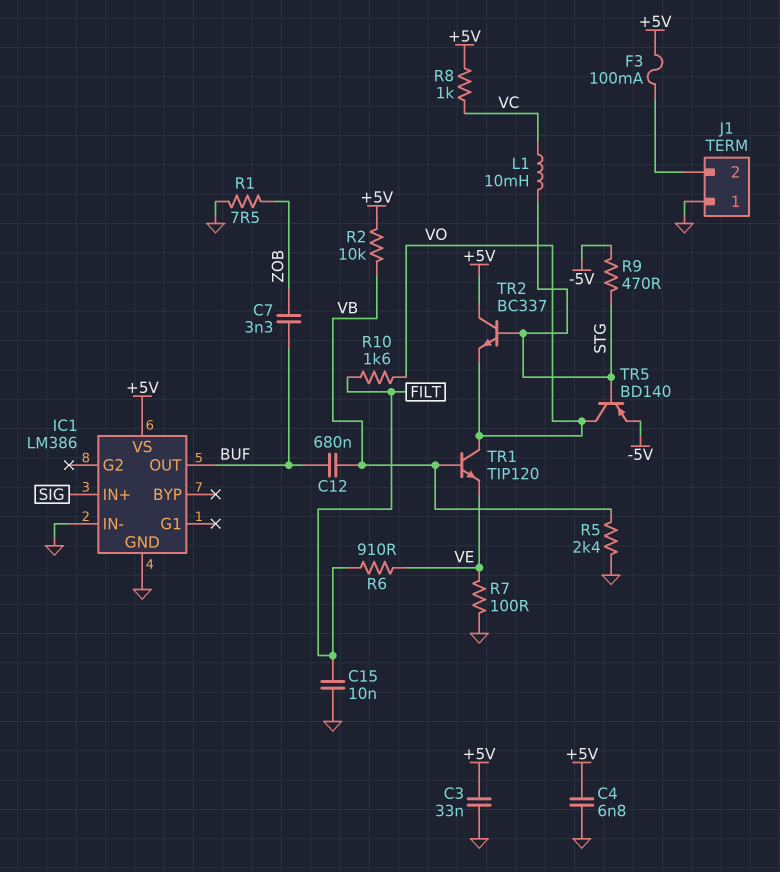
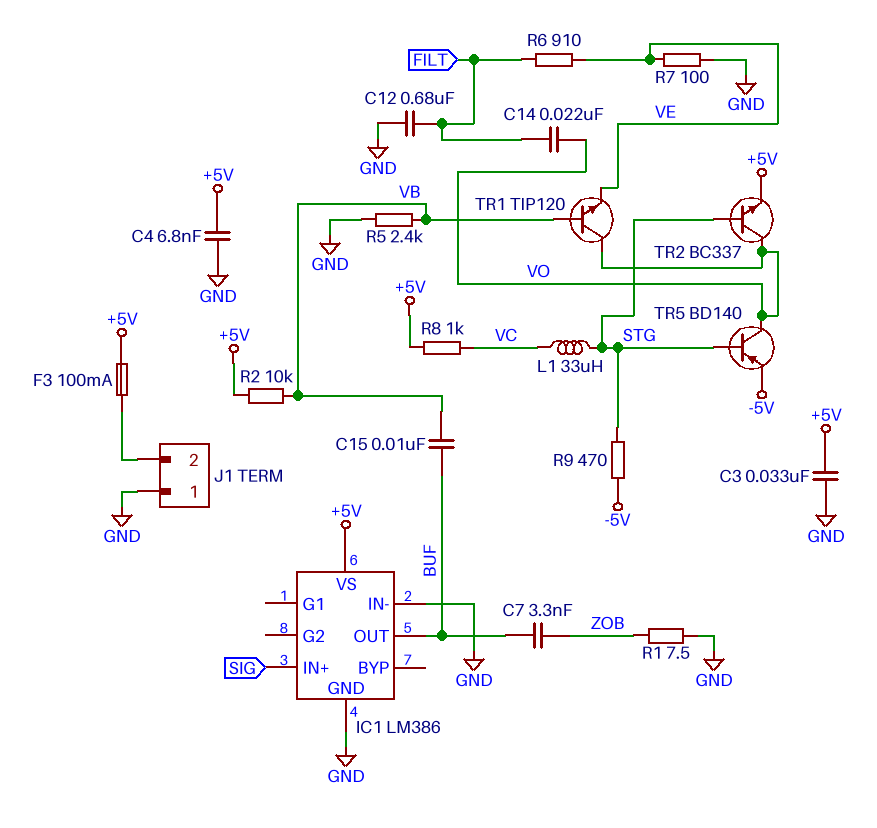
C12: 680nF (BUF, VB) -> 680nF (FILT, GND)
C14: none -> 22nF (FILT, VO)
C15: 10nF (FILT, GND) -> 10nF (BUF, VB)
L1: 10mH (STG, VC) -> 33uH (STG, VC)
R10: 1.6k (FILT, VO) -> none
TR2: NPN BC337 (B STG, C +5V, E VO) -> NPN BC337 (B STG, C VO, E +5V)

